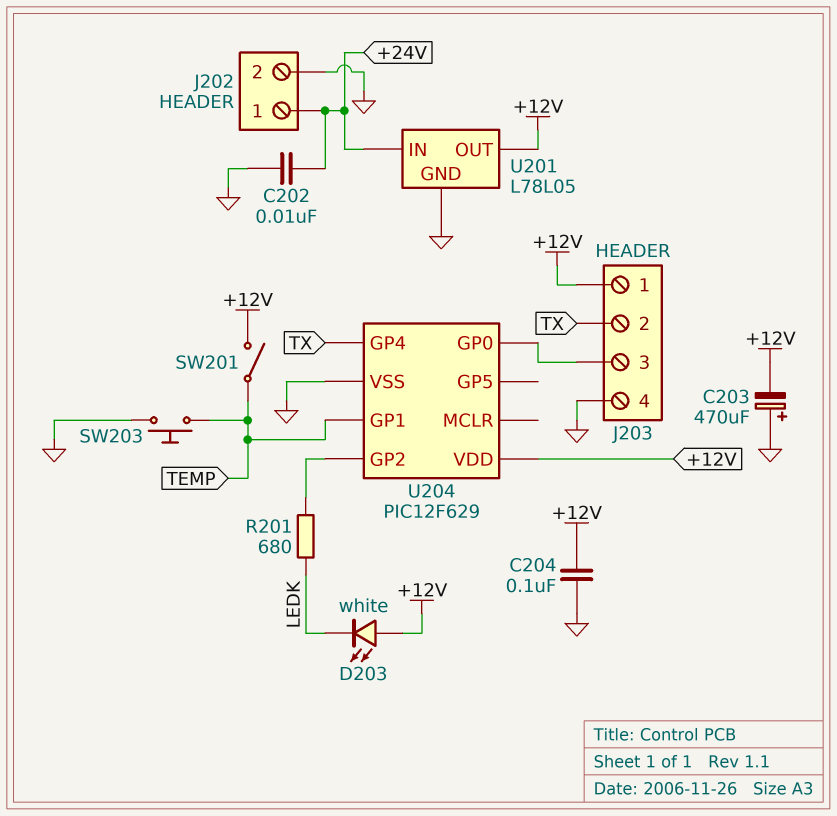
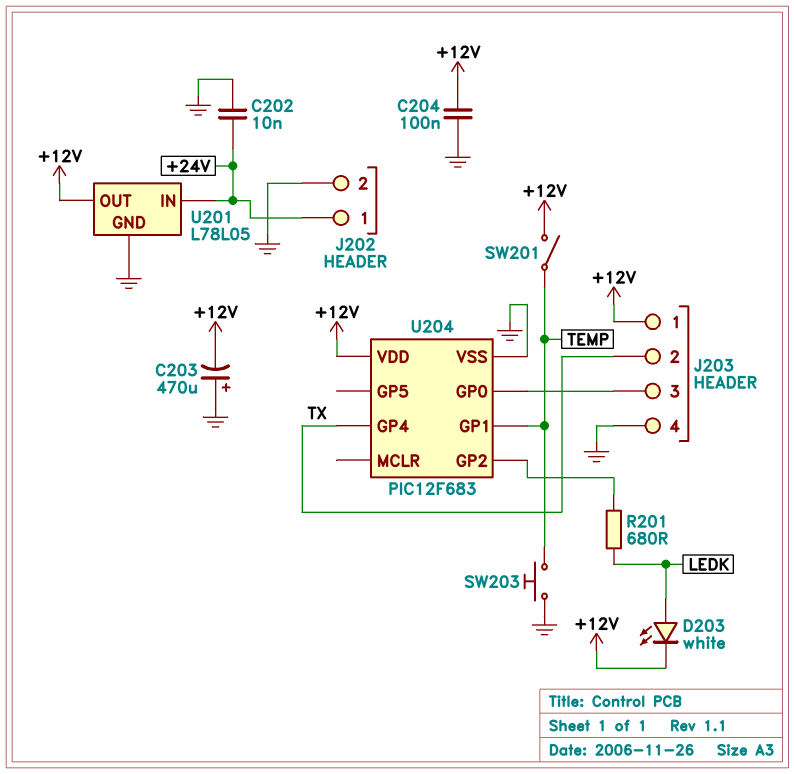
D203: LED white (A +12V, K LEDK) -> LED white (A LEDK, K +12V)
U204: PIC12F629 -> PIC12F683

